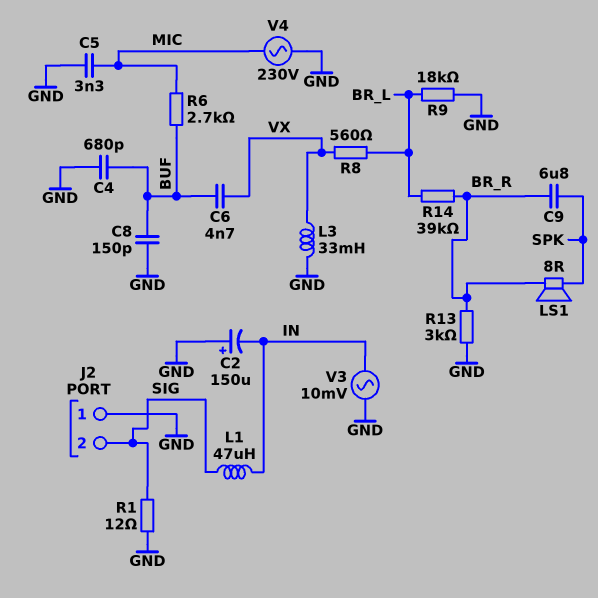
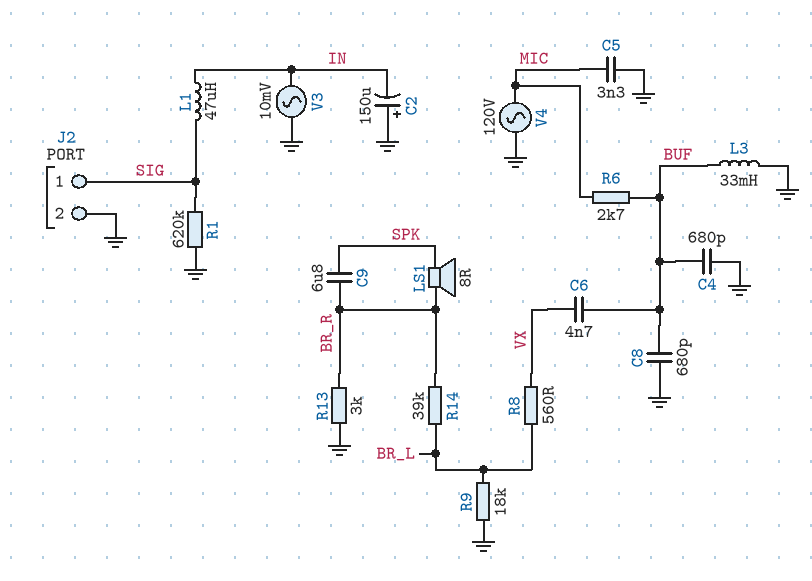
C8: 150pF (BUF, GND) -> 680pF (BUF, GND)
J2 pin 1: GND -> SIG
J2 pin 2: SIG -> GND
L3: 33mH (GND, VX) -> 33mH (BUF, GND)
R1: 12 (GND, SIG) -> 620k (GND, SIG)
V4: AC 230V (GND, MIC) -> AC 120V (GND, MIC)

